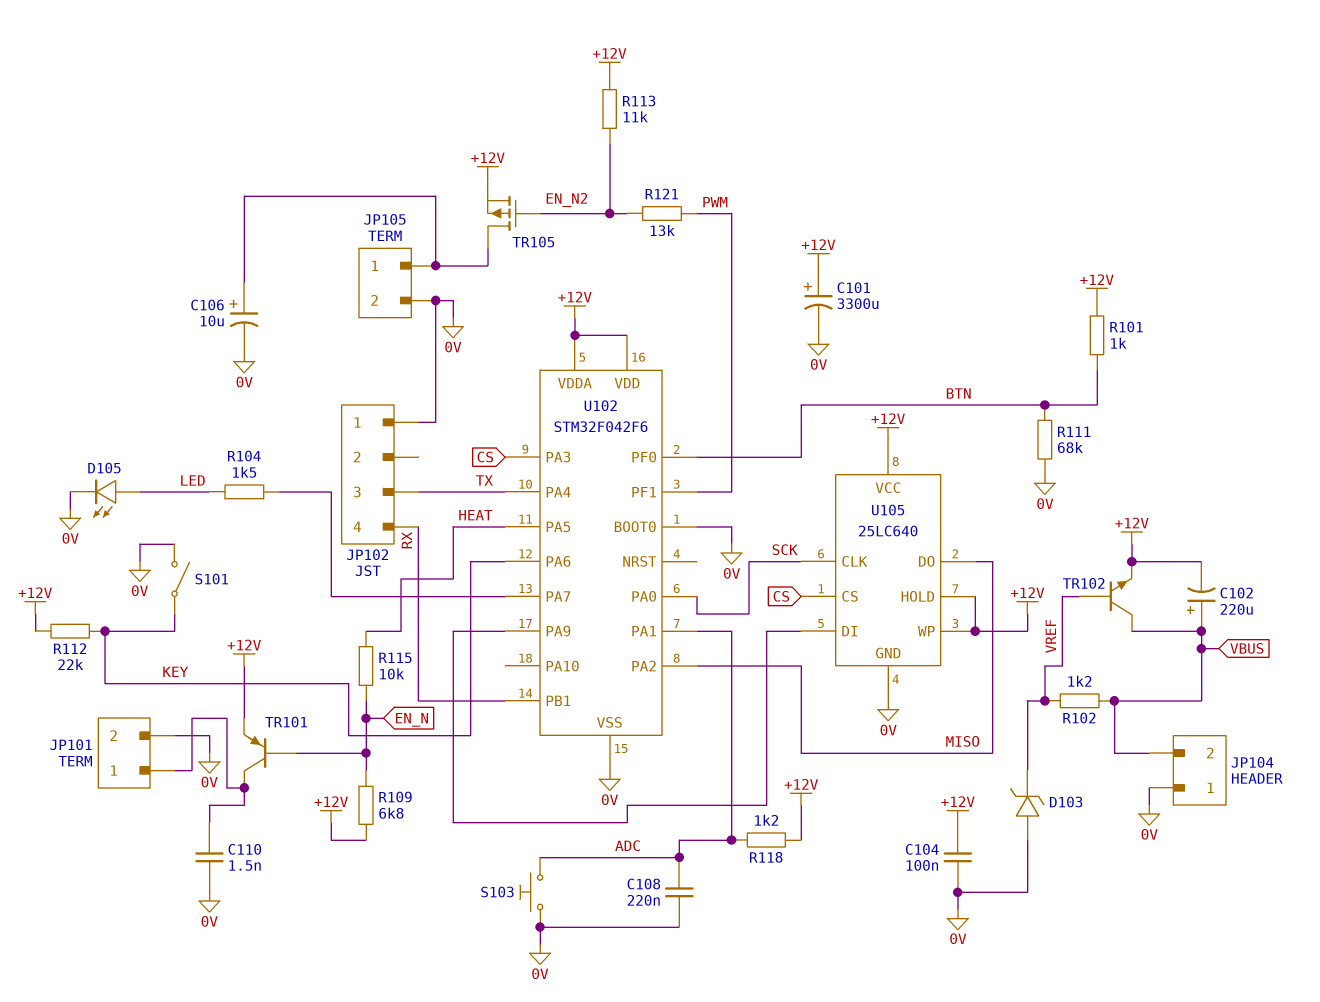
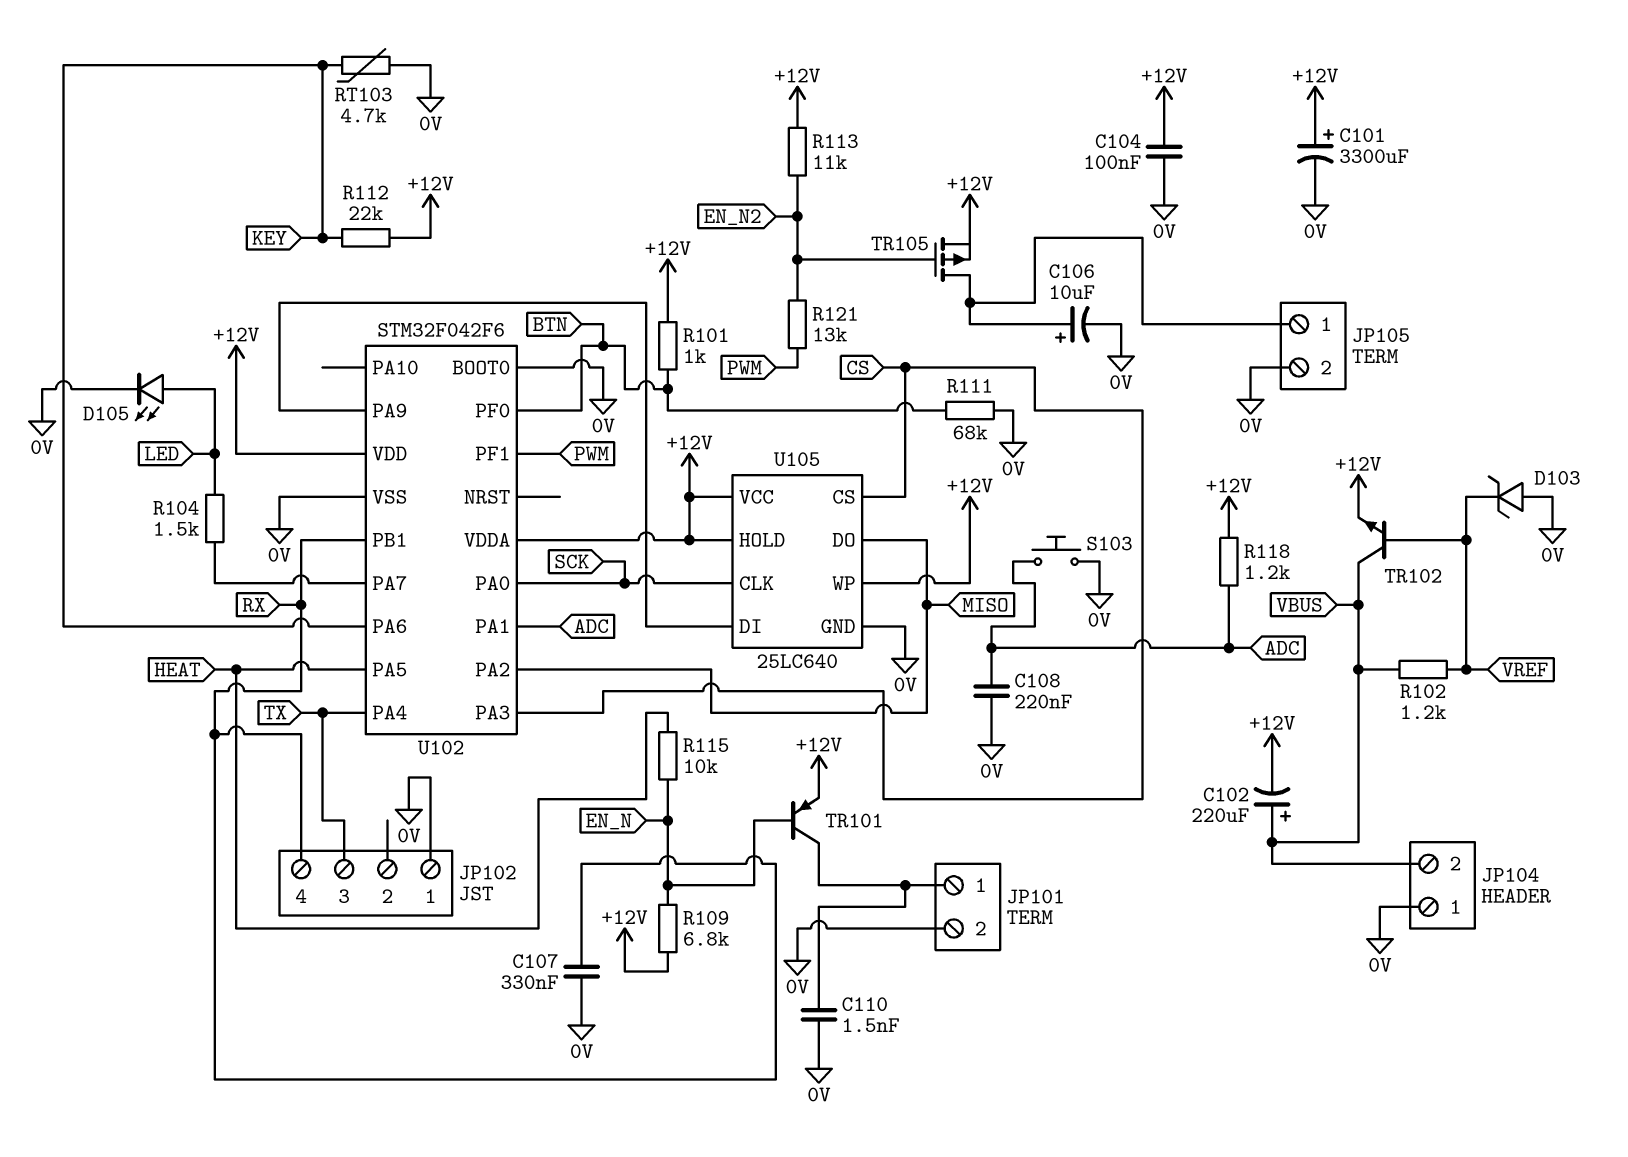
C107: none -> 330nF (0V, RX)
RT103: none -> 4.7k (0V, KEY)
S101: switch (0V, KEY) -> none

